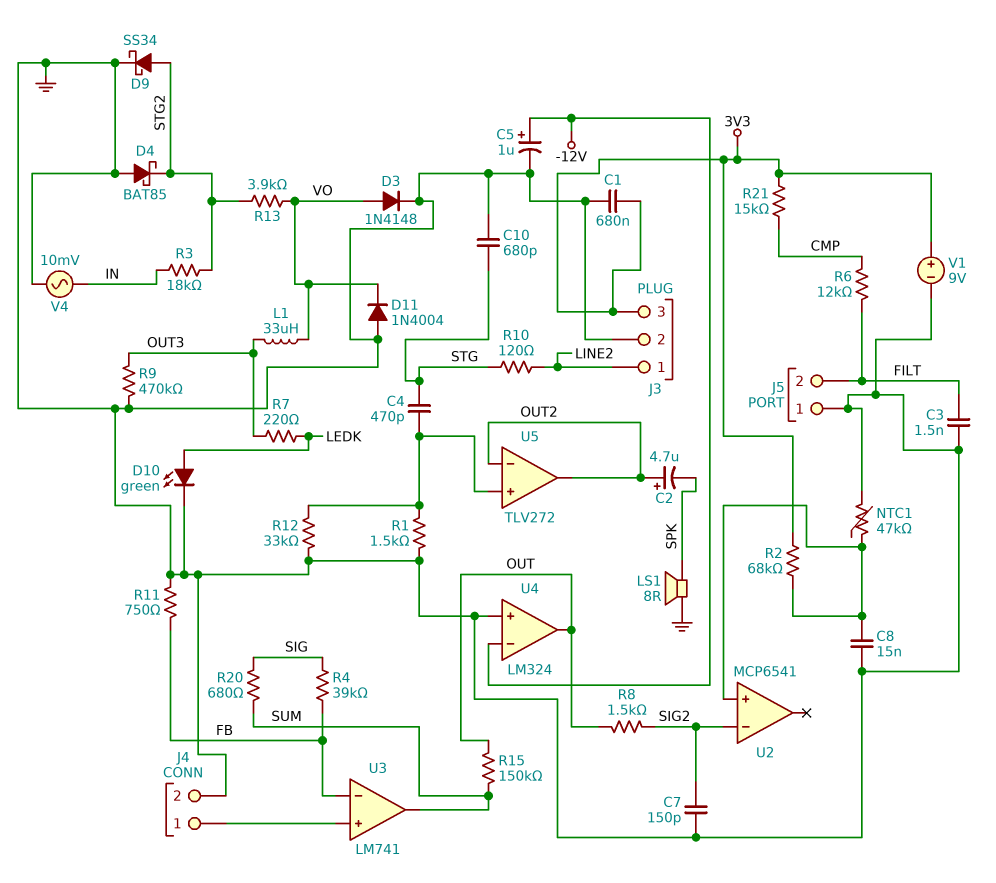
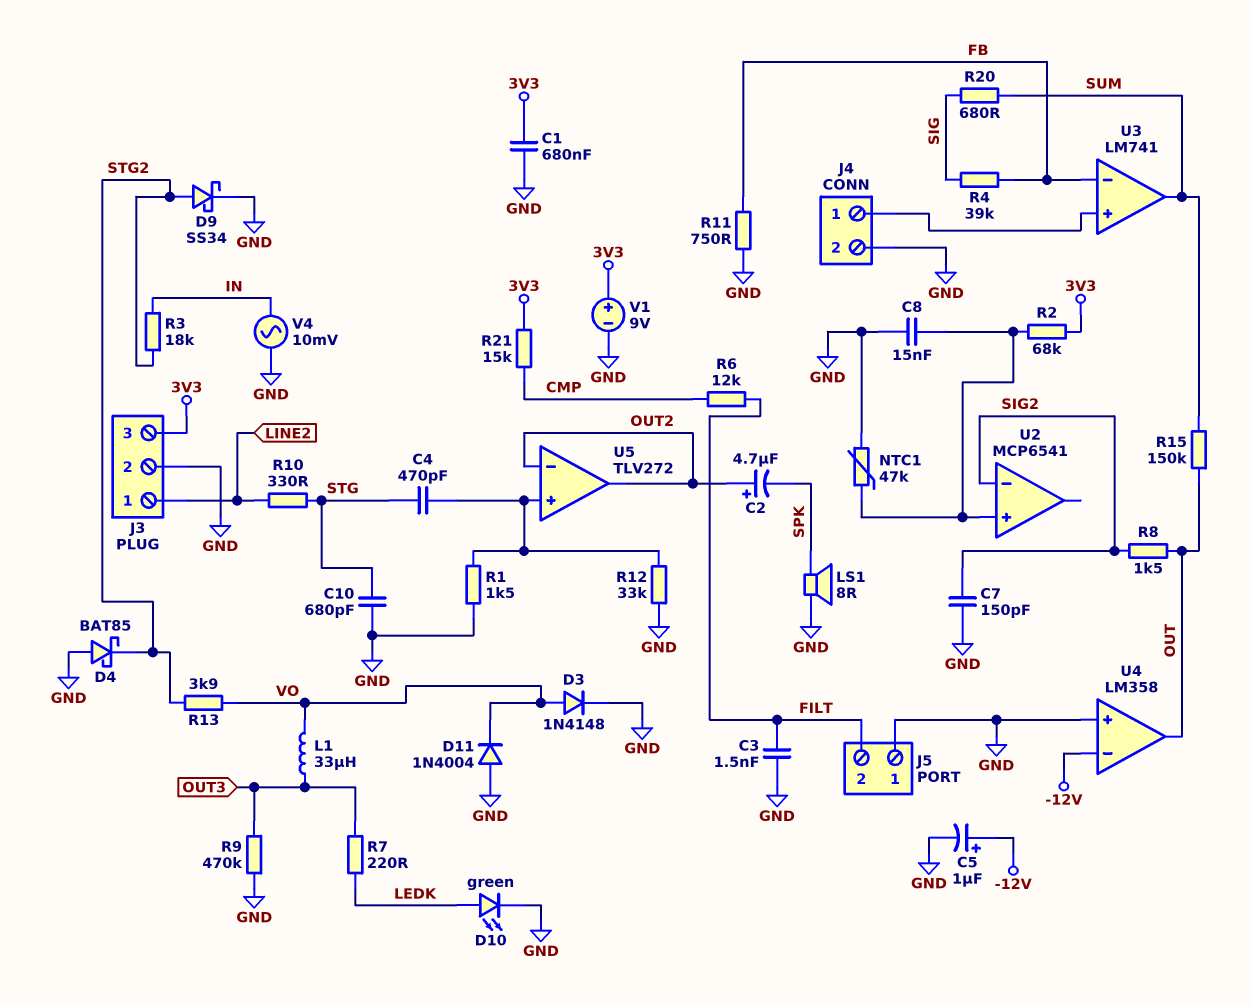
R10: 120 (LINE2, STG) -> 330 (LINE2, STG)
U4: LM324 -> LM358

